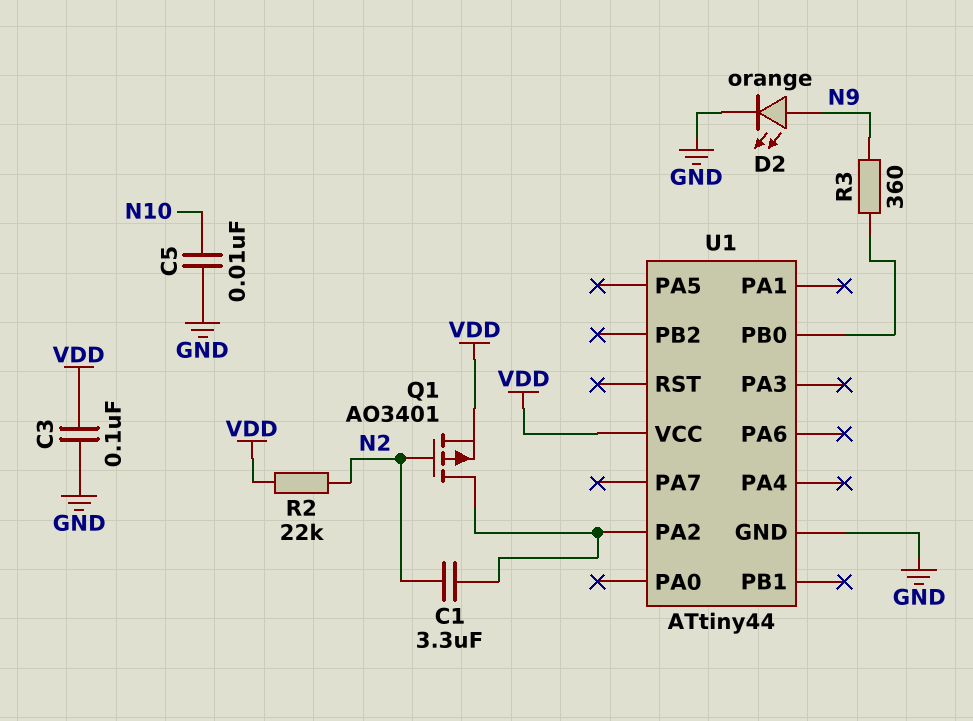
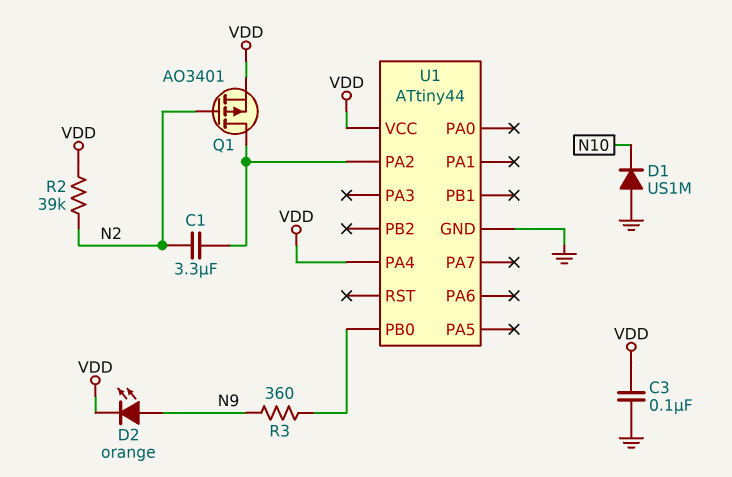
C5: 10nF (GND, N10) -> none
D1: none -> diode US1M (A GND, K N10)
D2: LED orange (A N9, K GND) -> LED orange (A N9, K VDD)
R2: 22k (N2, VDD) -> 39k (N2, VDD)
U1 pin PA4: none -> VDD

